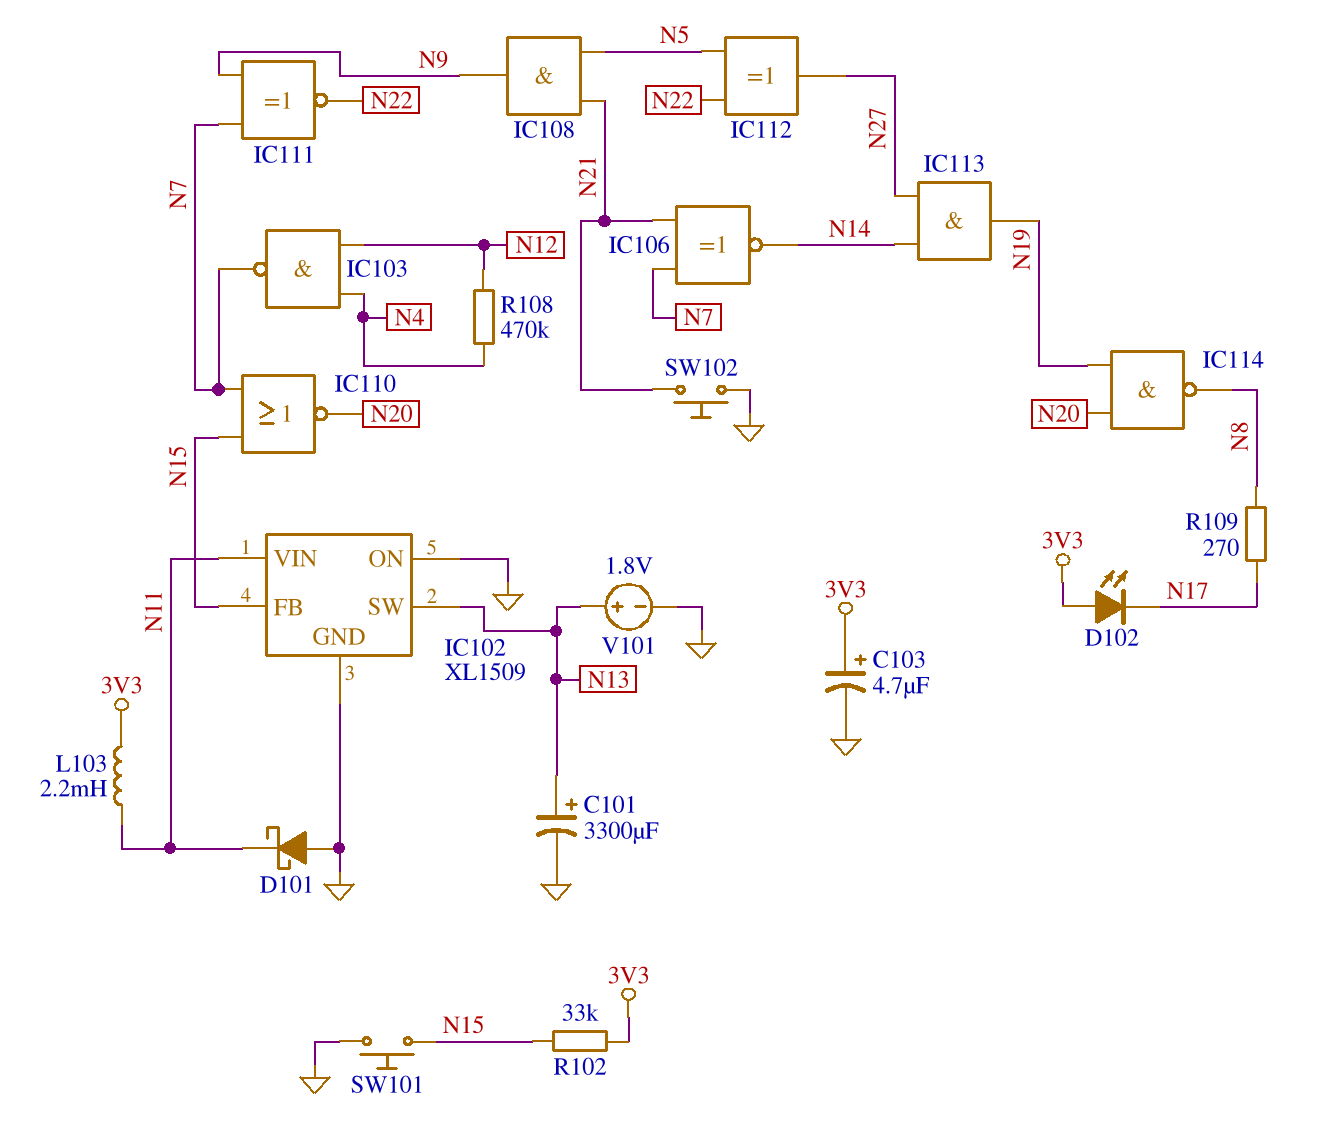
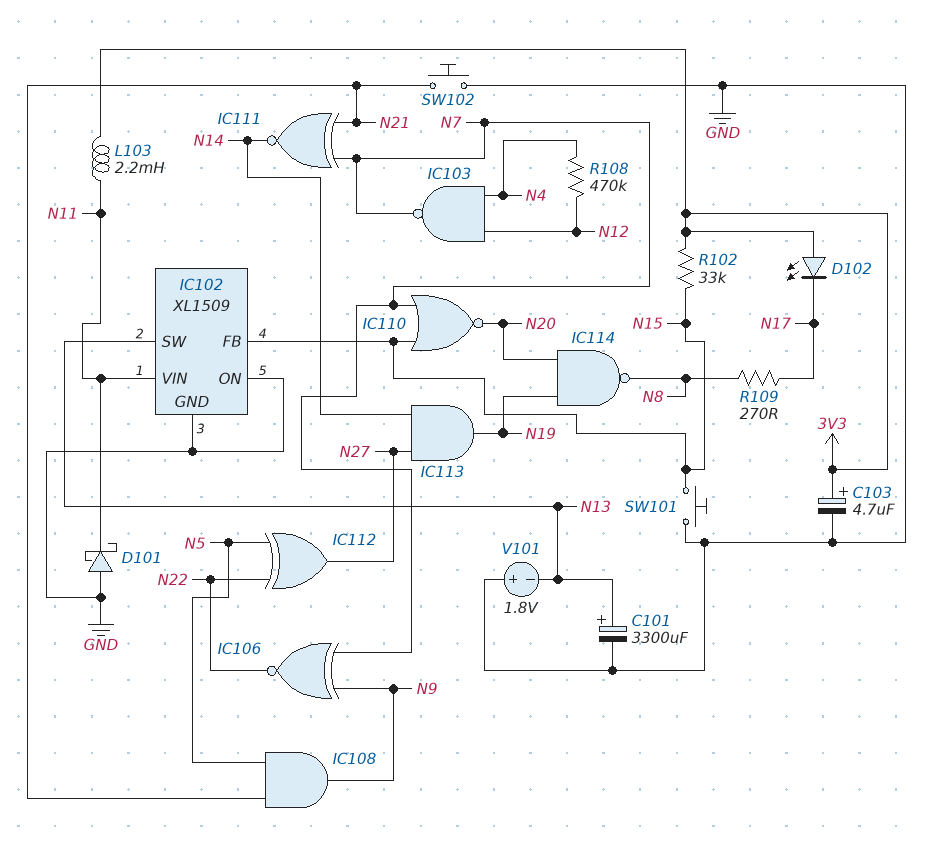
IC106: XNOR (in N7, in N21, out N14) -> XNOR (in N7, in N9, out N22)
IC111: XNOR (in N7, in N9, out N22) -> XNOR (in N7, in N21, out N14)
V101: 1.8V (plus N13, minus GND) -> 1.8V (plus GND, minus N13)

